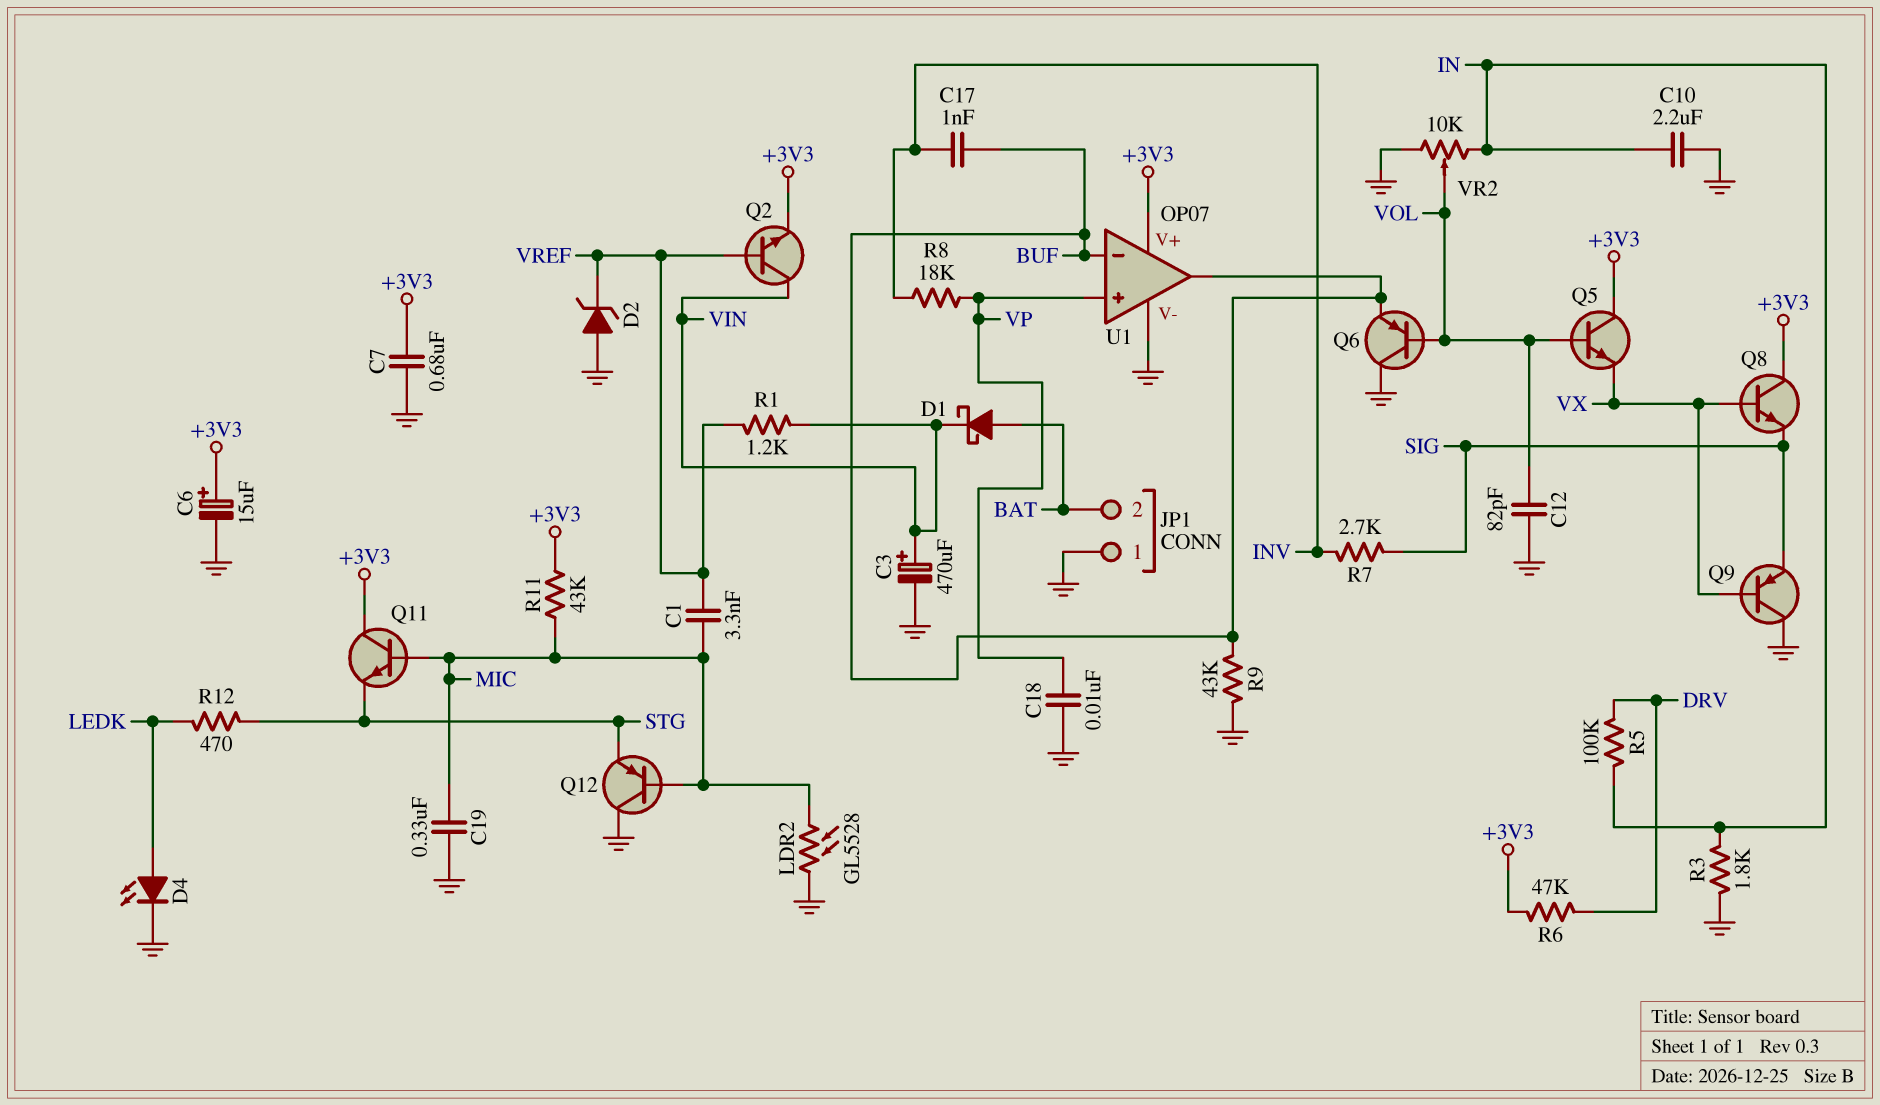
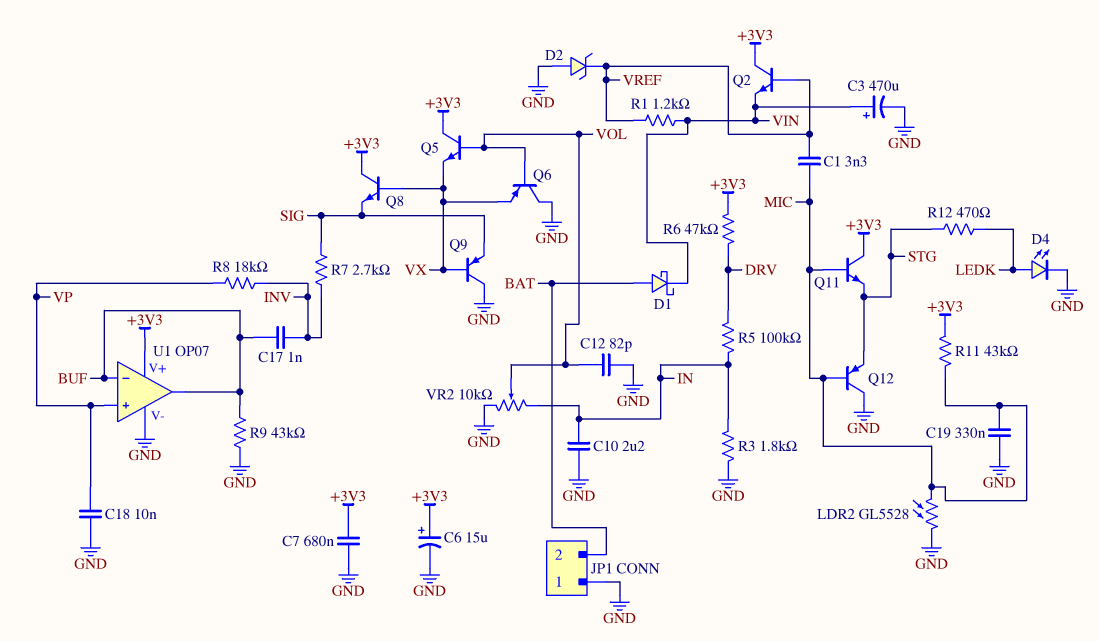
Q2: NPN (B VREF, C VIN, E +3V3) -> NPN (B VREF, C +3V3, E VIN)
Q6: PNP (B VOL, C GND, E BUF) -> PNP (B VOL, C GND, E VX)

